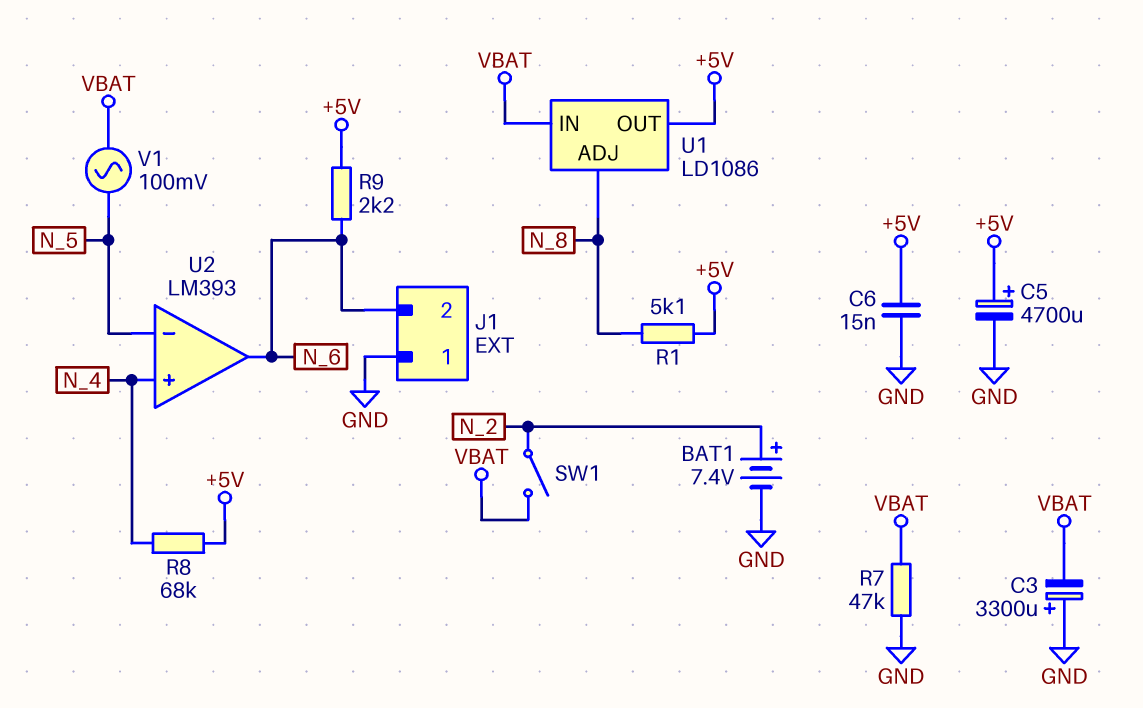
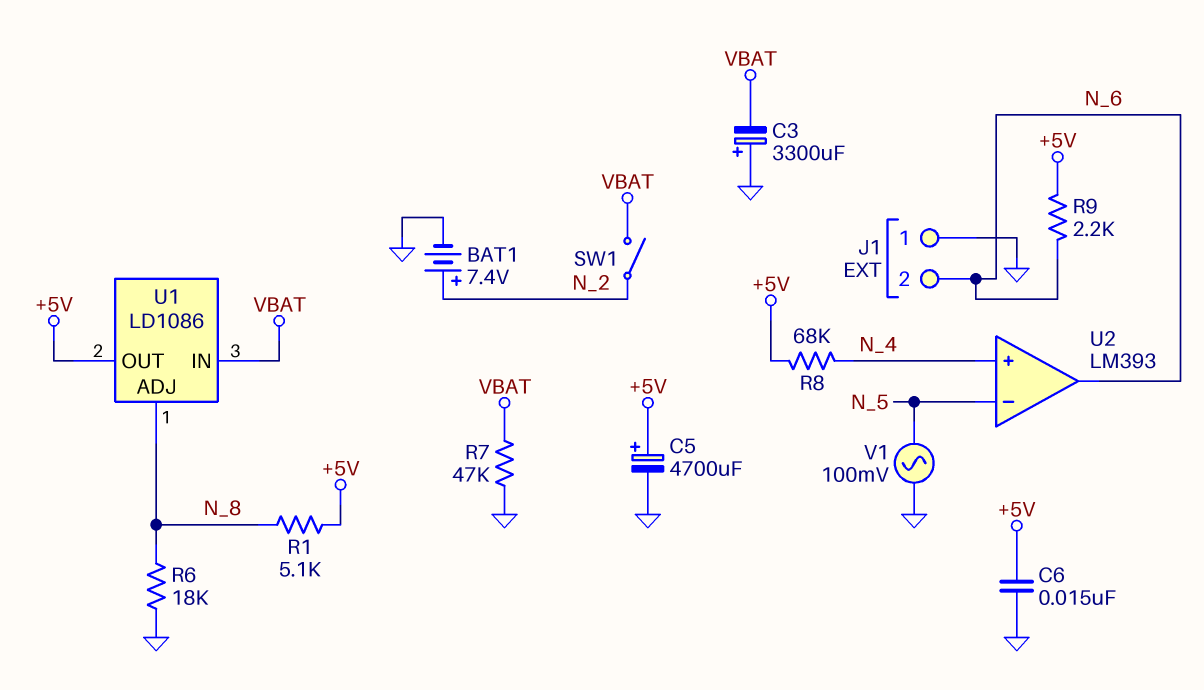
R6: none -> 18k (GND, N_8)
V1: AC 100mV (N_5, VBAT) -> AC 100mV (GND, N_5)

